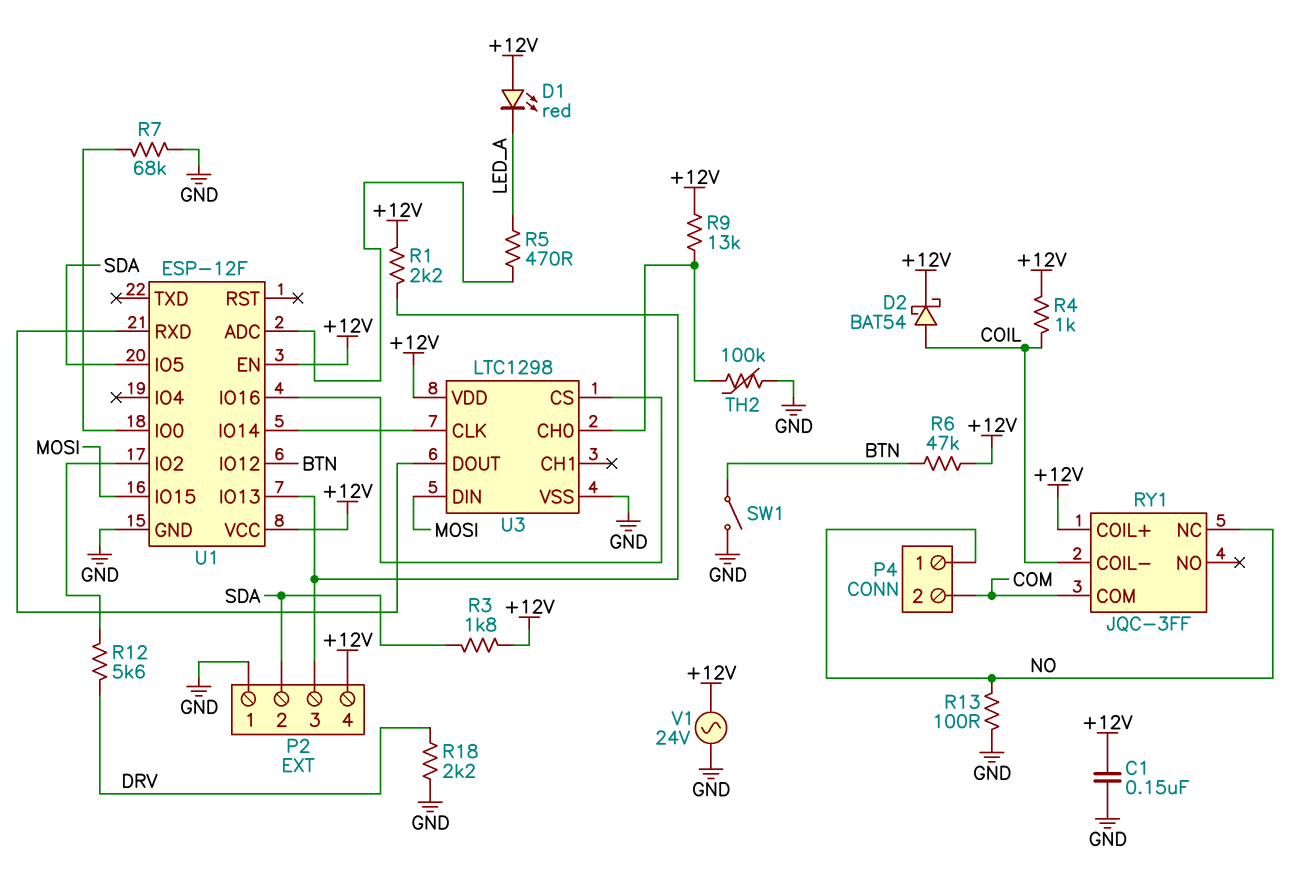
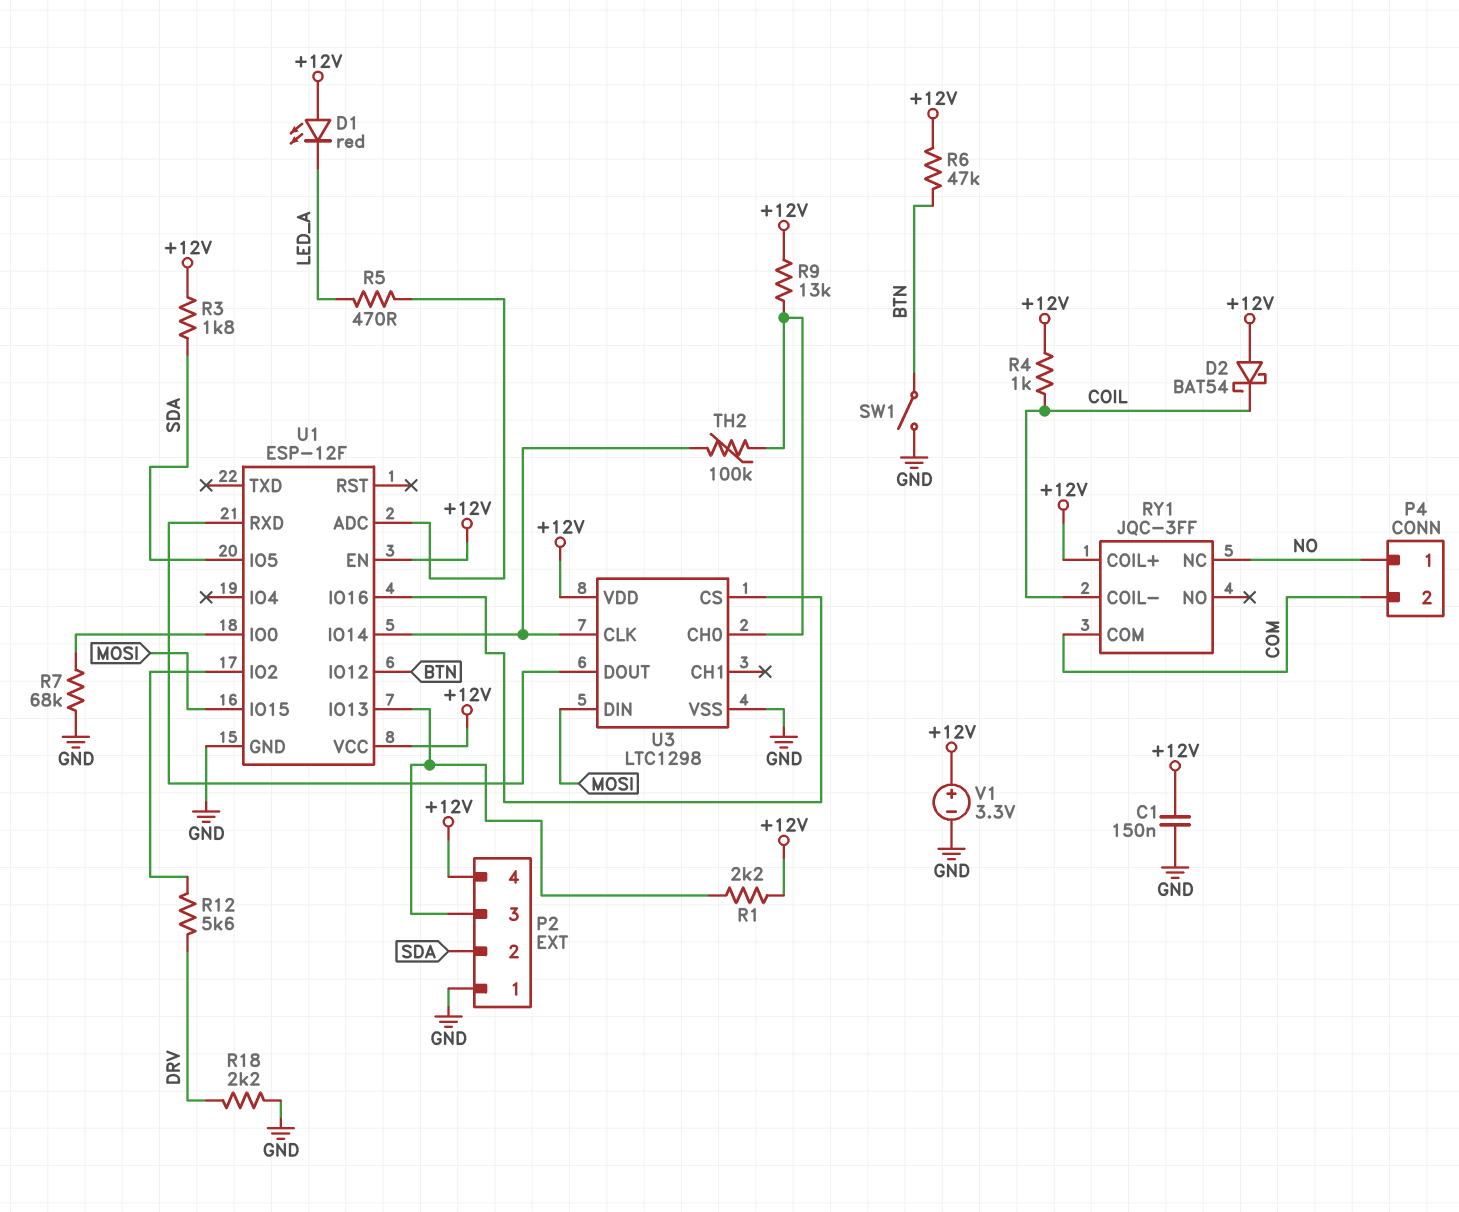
D2: schottky BAT54 (A COIL, K +12V) -> schottky BAT54 (A +12V, K COIL)
R13: 100 (GND, NO) -> none
TH2: 100k (GND, U3/CH0) -> 100k (U1/IO14, U3/CH0)
V1: AC 24V (+12V, GND) -> 3.3V (plus +12V, minus GND)

